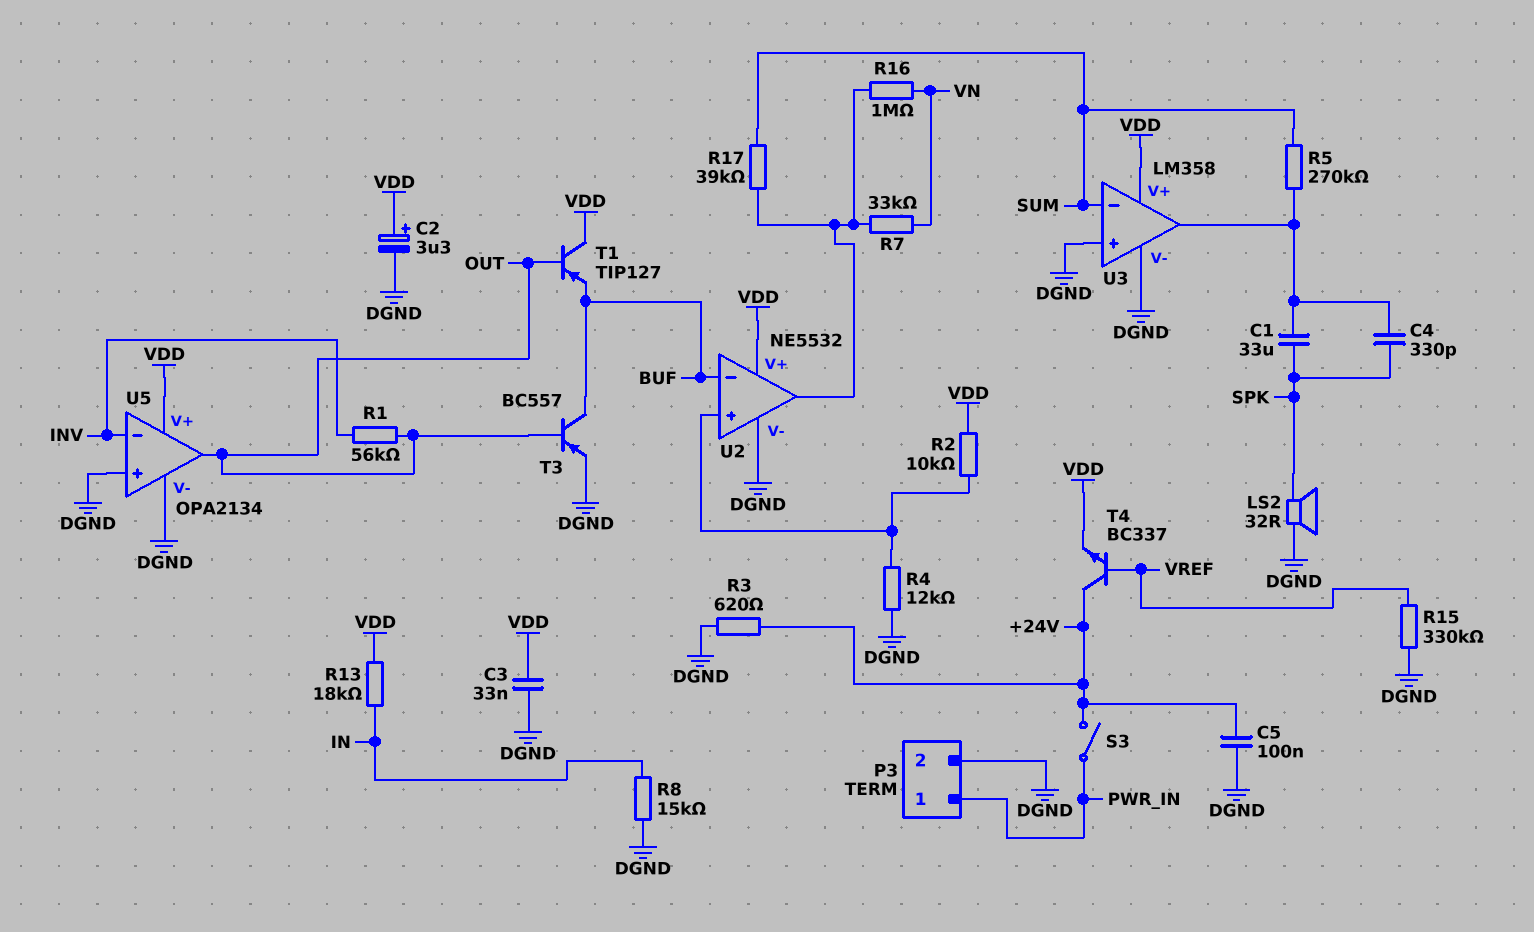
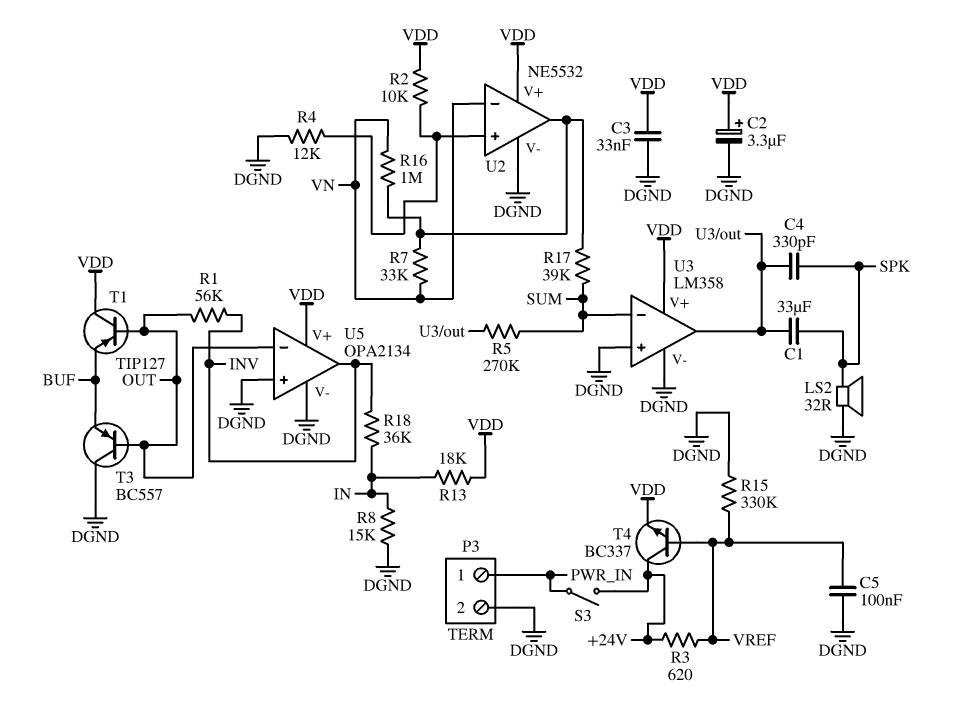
C5: 100nF (+24V, DGND) -> 100nF (DGND, VREF)
R3: 620 (+24V, DGND) -> 620 (+24V, VREF)
R18: none -> 36k (IN, INV)
T3: PNP BC557 (B OUT, C BUF, E DGND) -> PNP BC557 (B OUT, C DGND, E BUF)
U2 pin in-: BUF -> VN
U5 pin in-: INV -> OUT
U5 pin out: OUT -> INV

